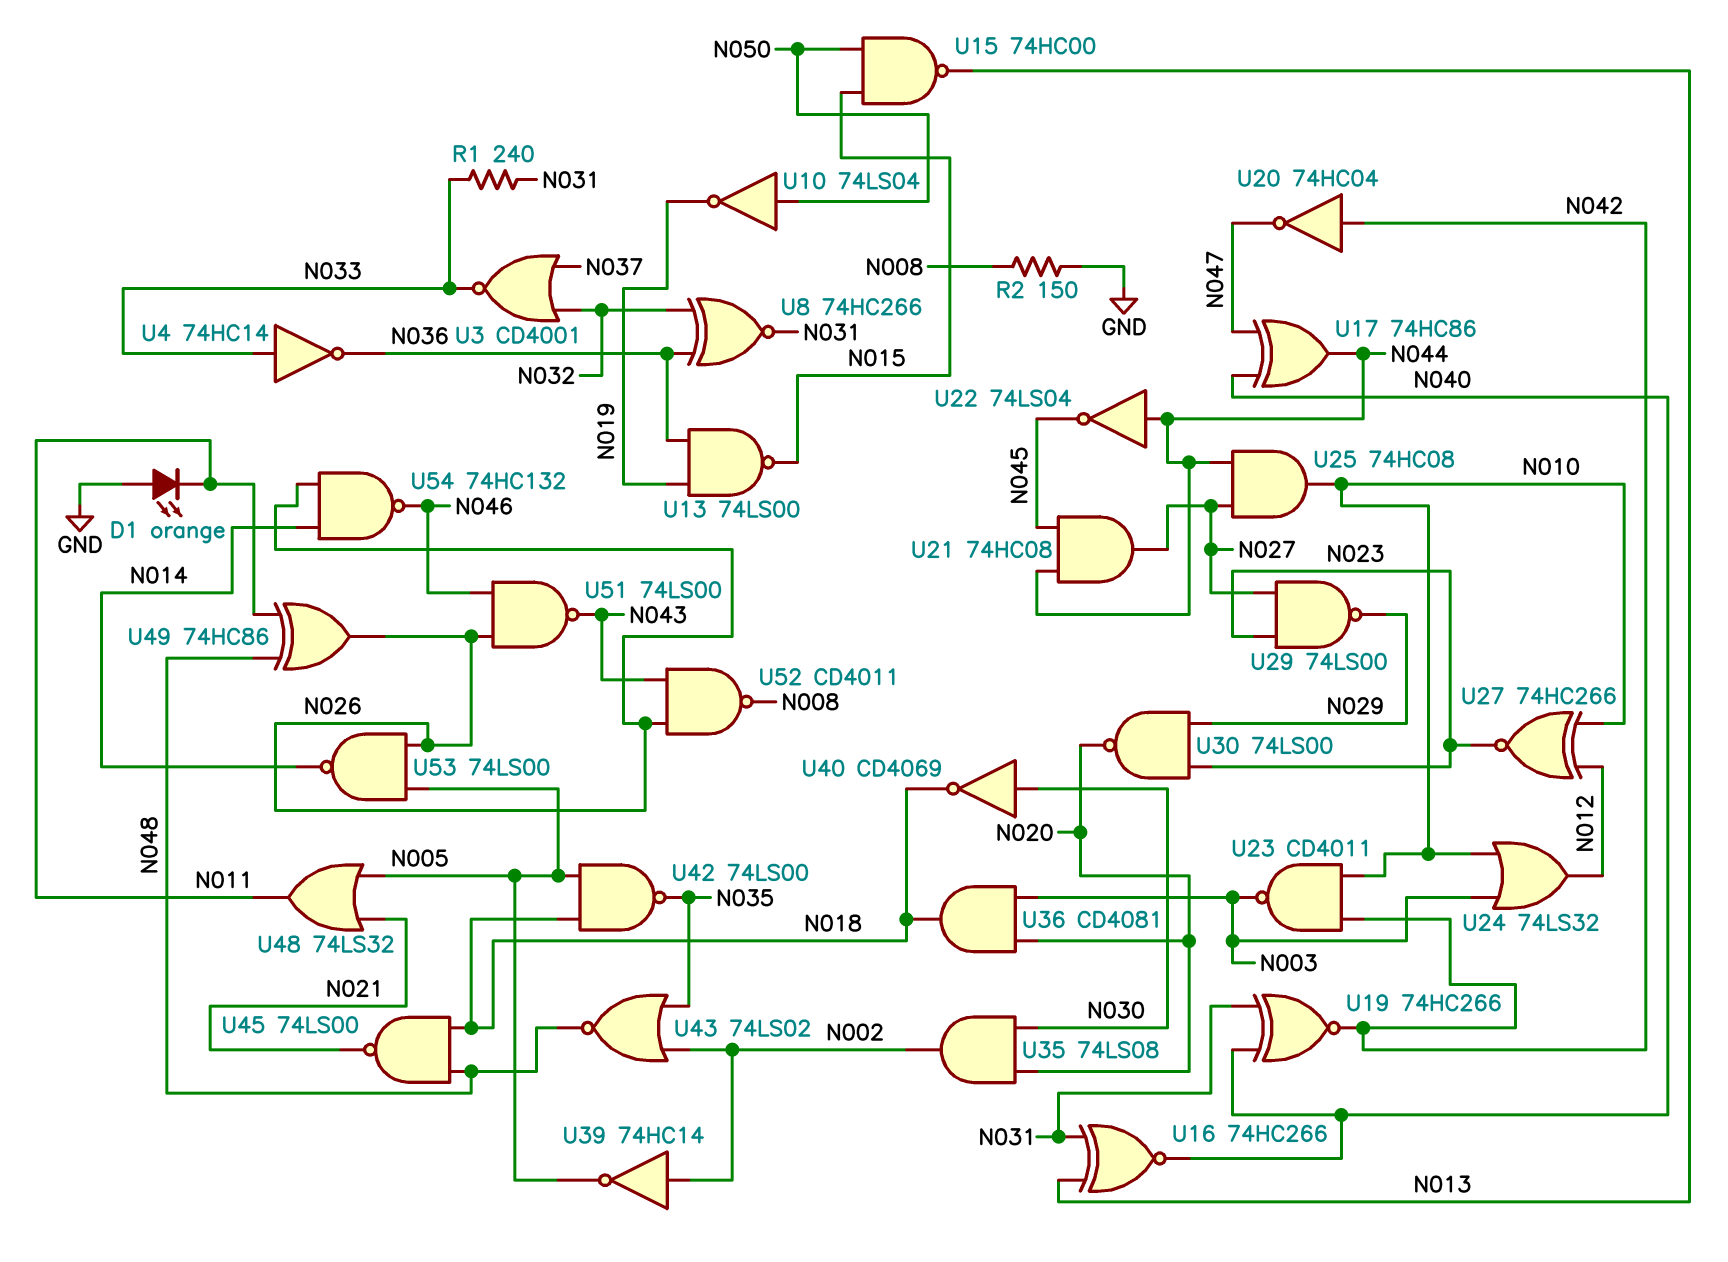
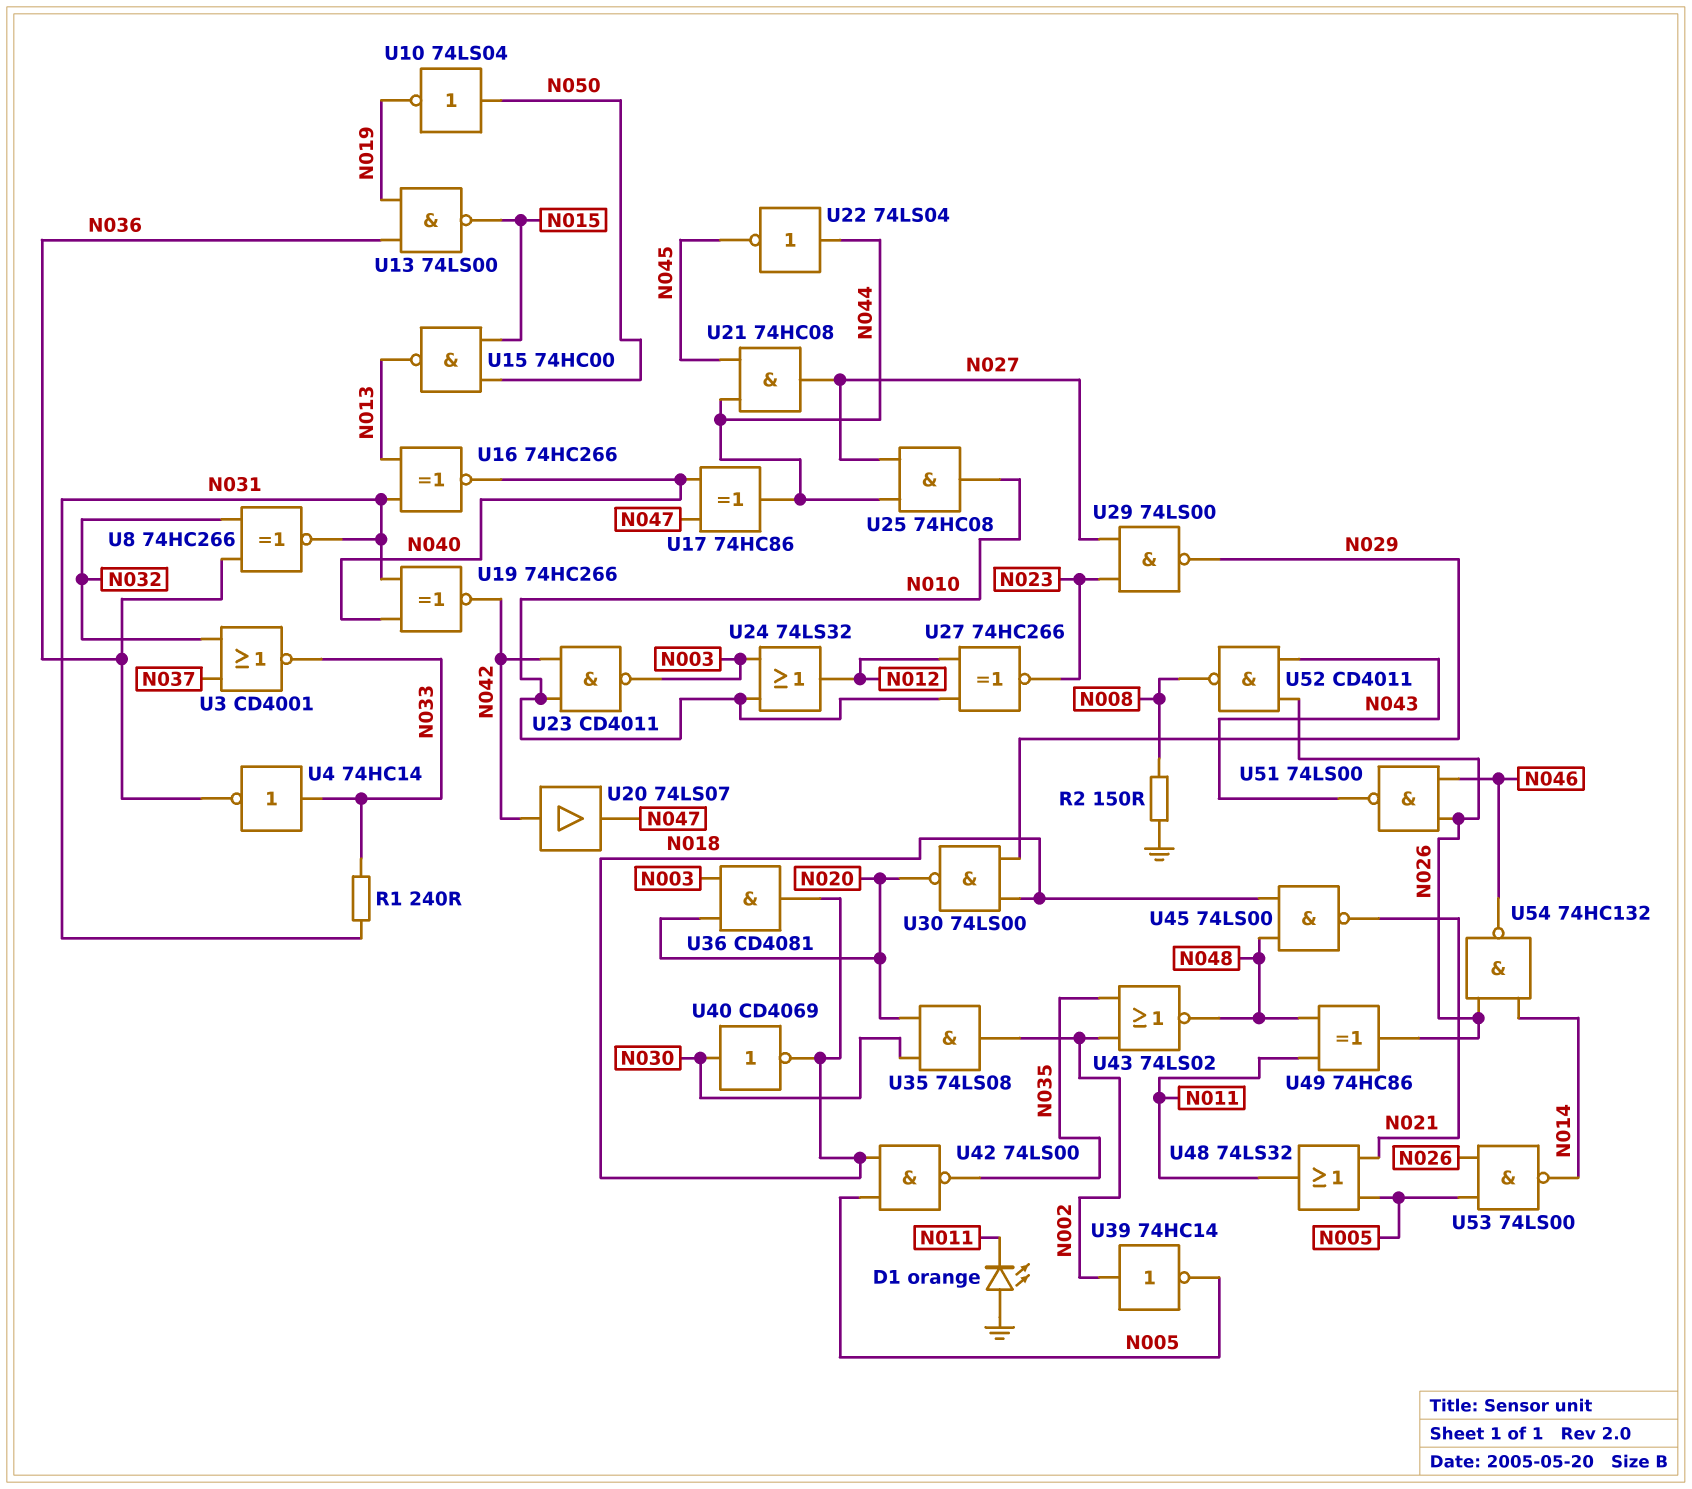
U20: NOT 74HC04 (in N042, out N047) -> buffer 74LS07 (in N042, out N047)
U30: NAND 74LS00 (in N023, in N029, out N020) -> NAND 74LS00 (in N018, in N029, out N020)

